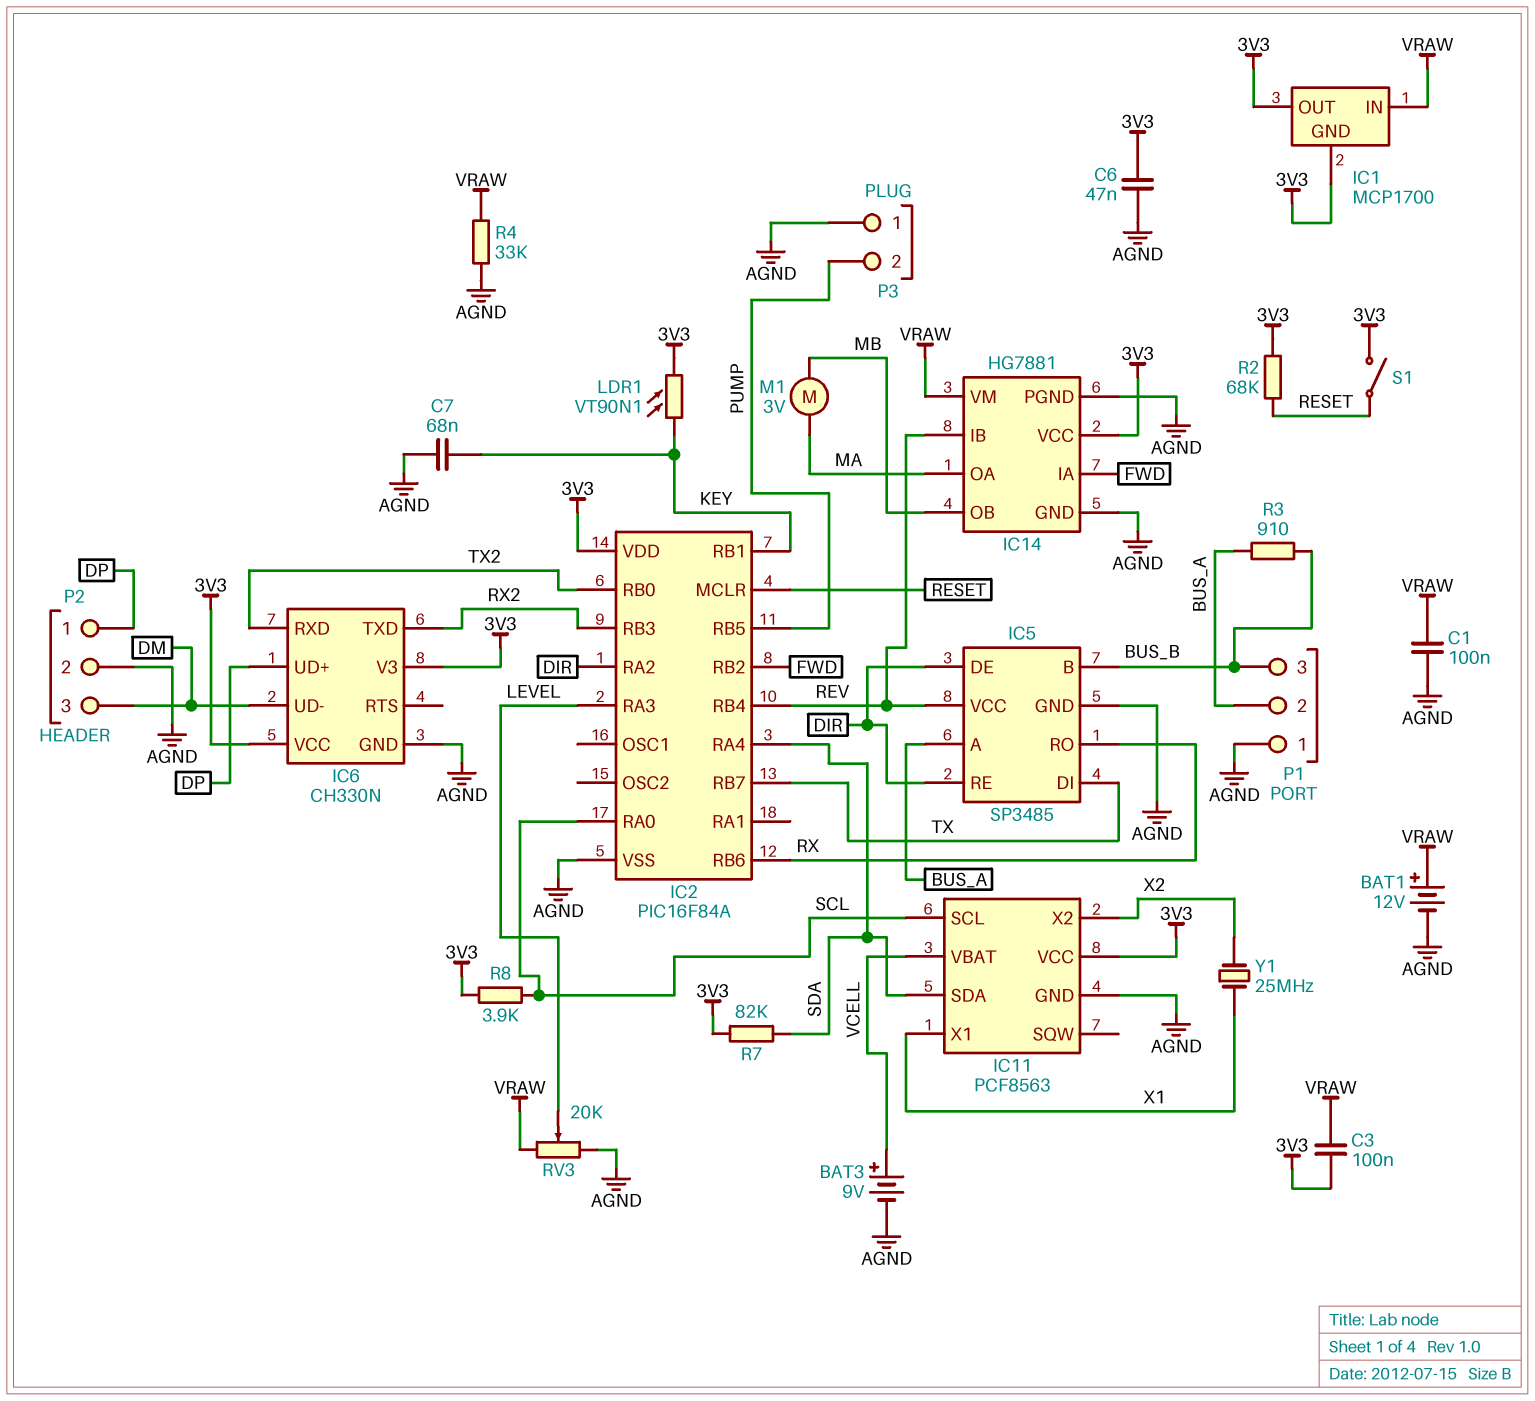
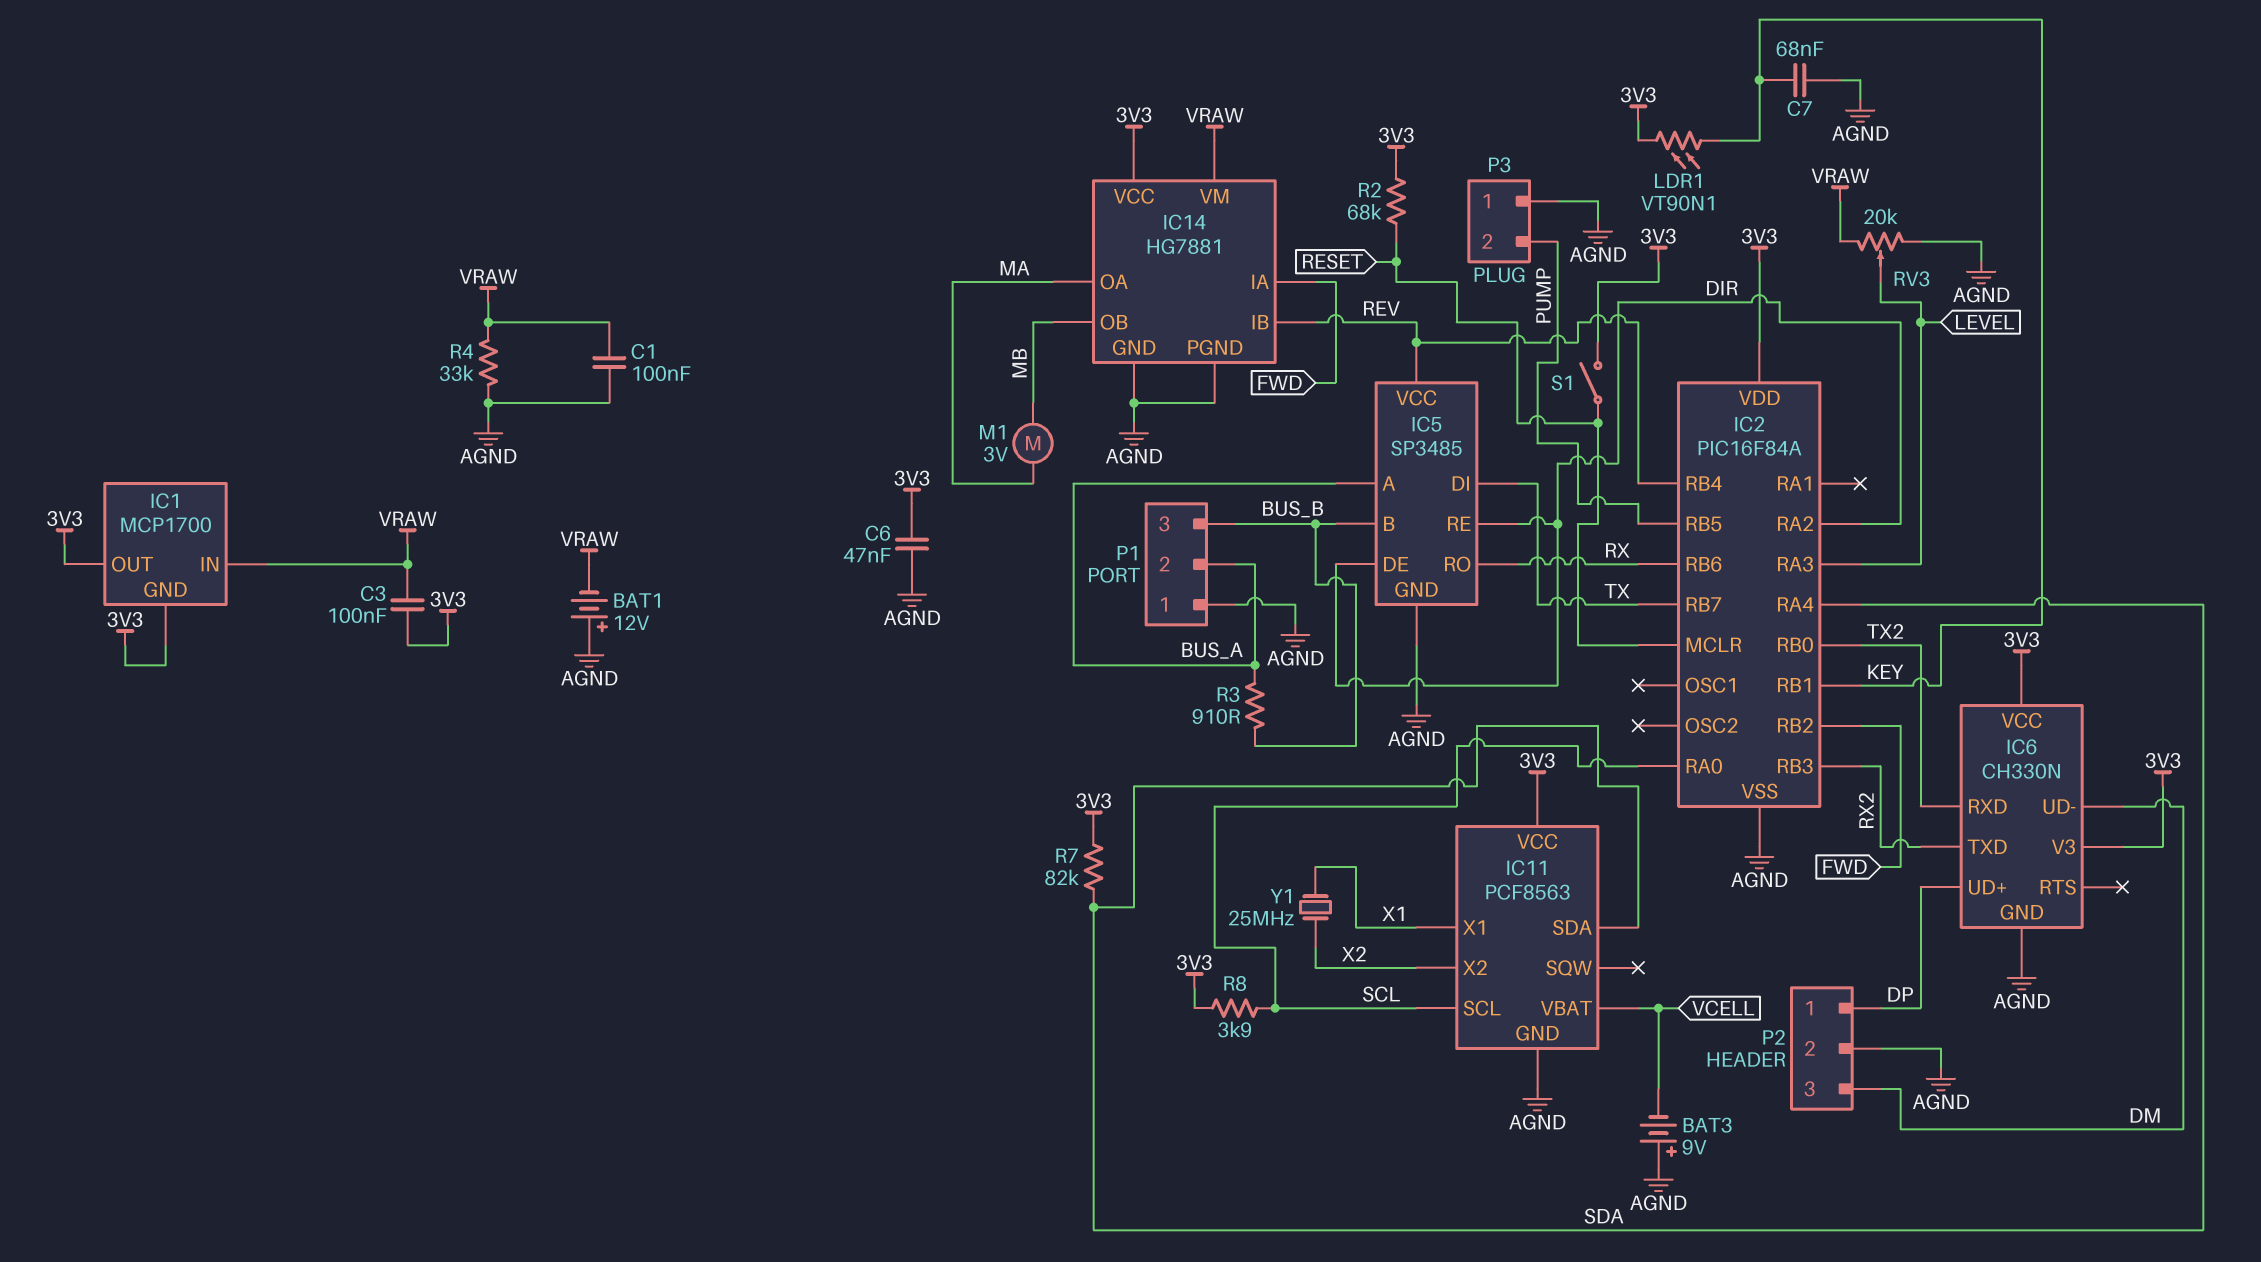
BAT1: 12V (plus VRAW, minus AGND) -> 12V (plus AGND, minus VRAW)
BAT3: 9V (plus VCELL, minus AGND) -> 9V (plus AGND, minus VCELL)

